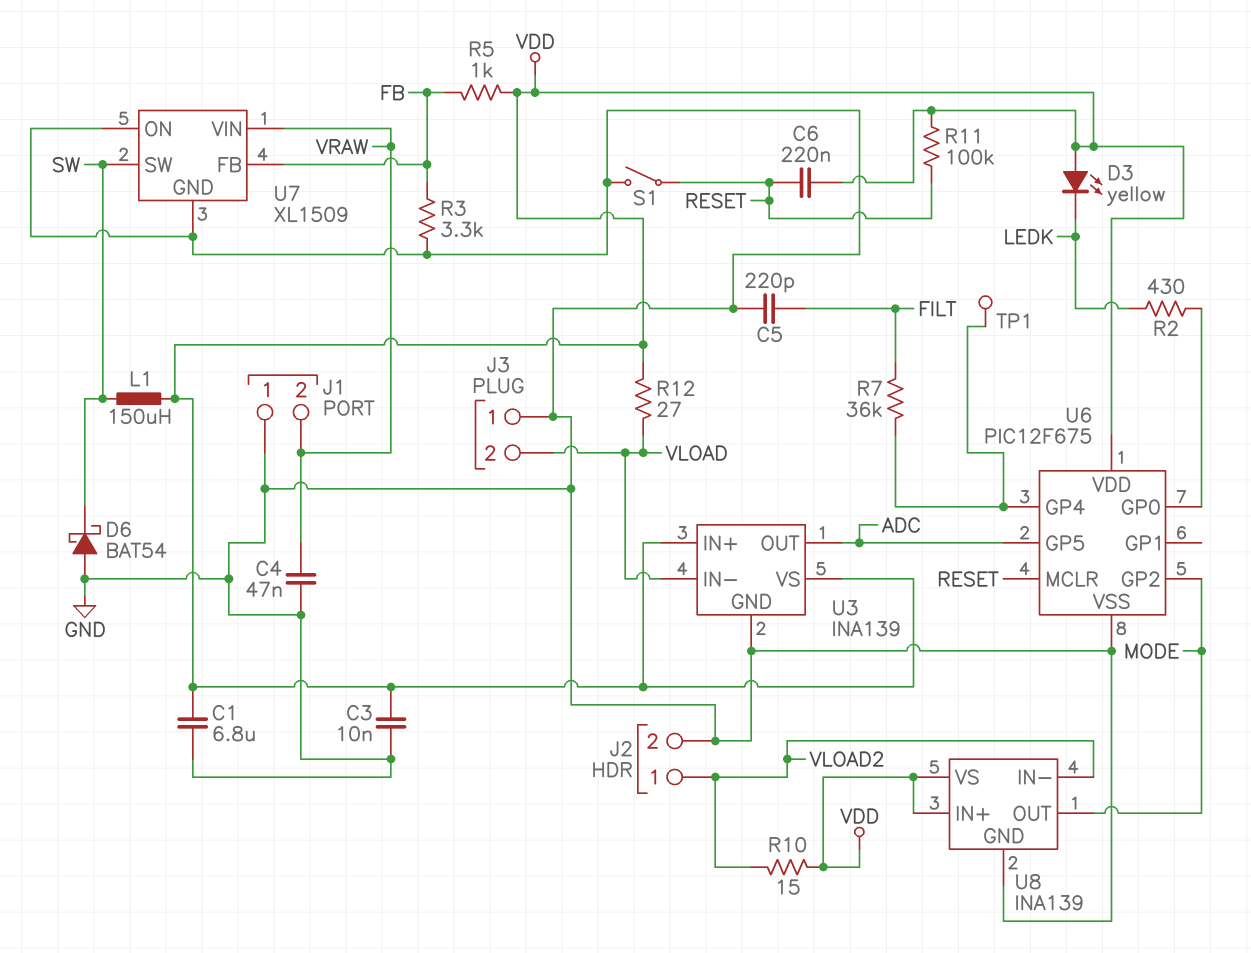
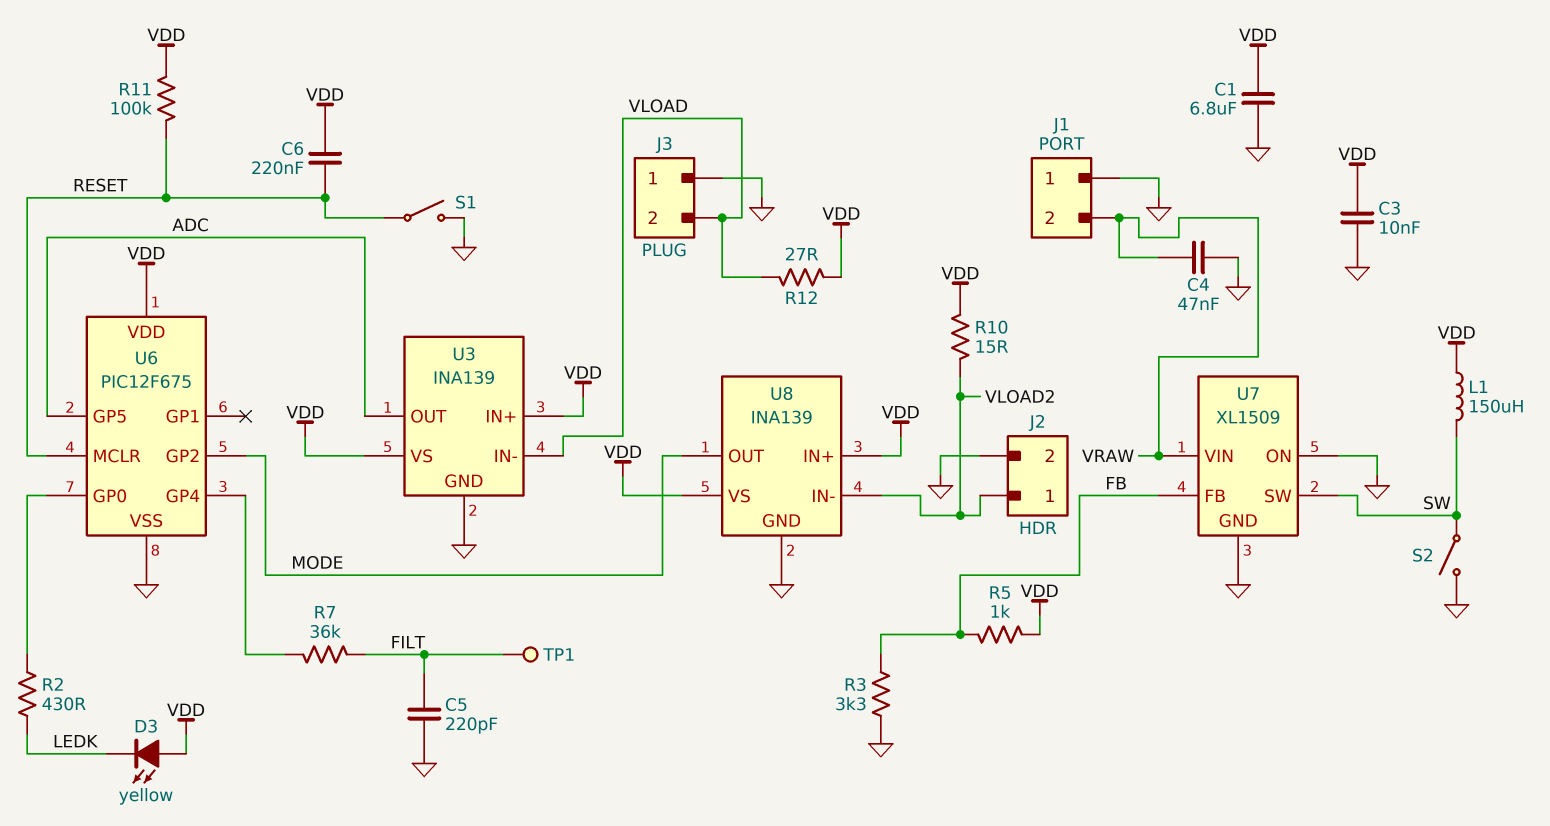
D6: schottky BAT54 (A GND, K SW) -> none
S2: none -> switch (GND, SW)
TP1: test point (U6/GP4) -> test point (FILT)

